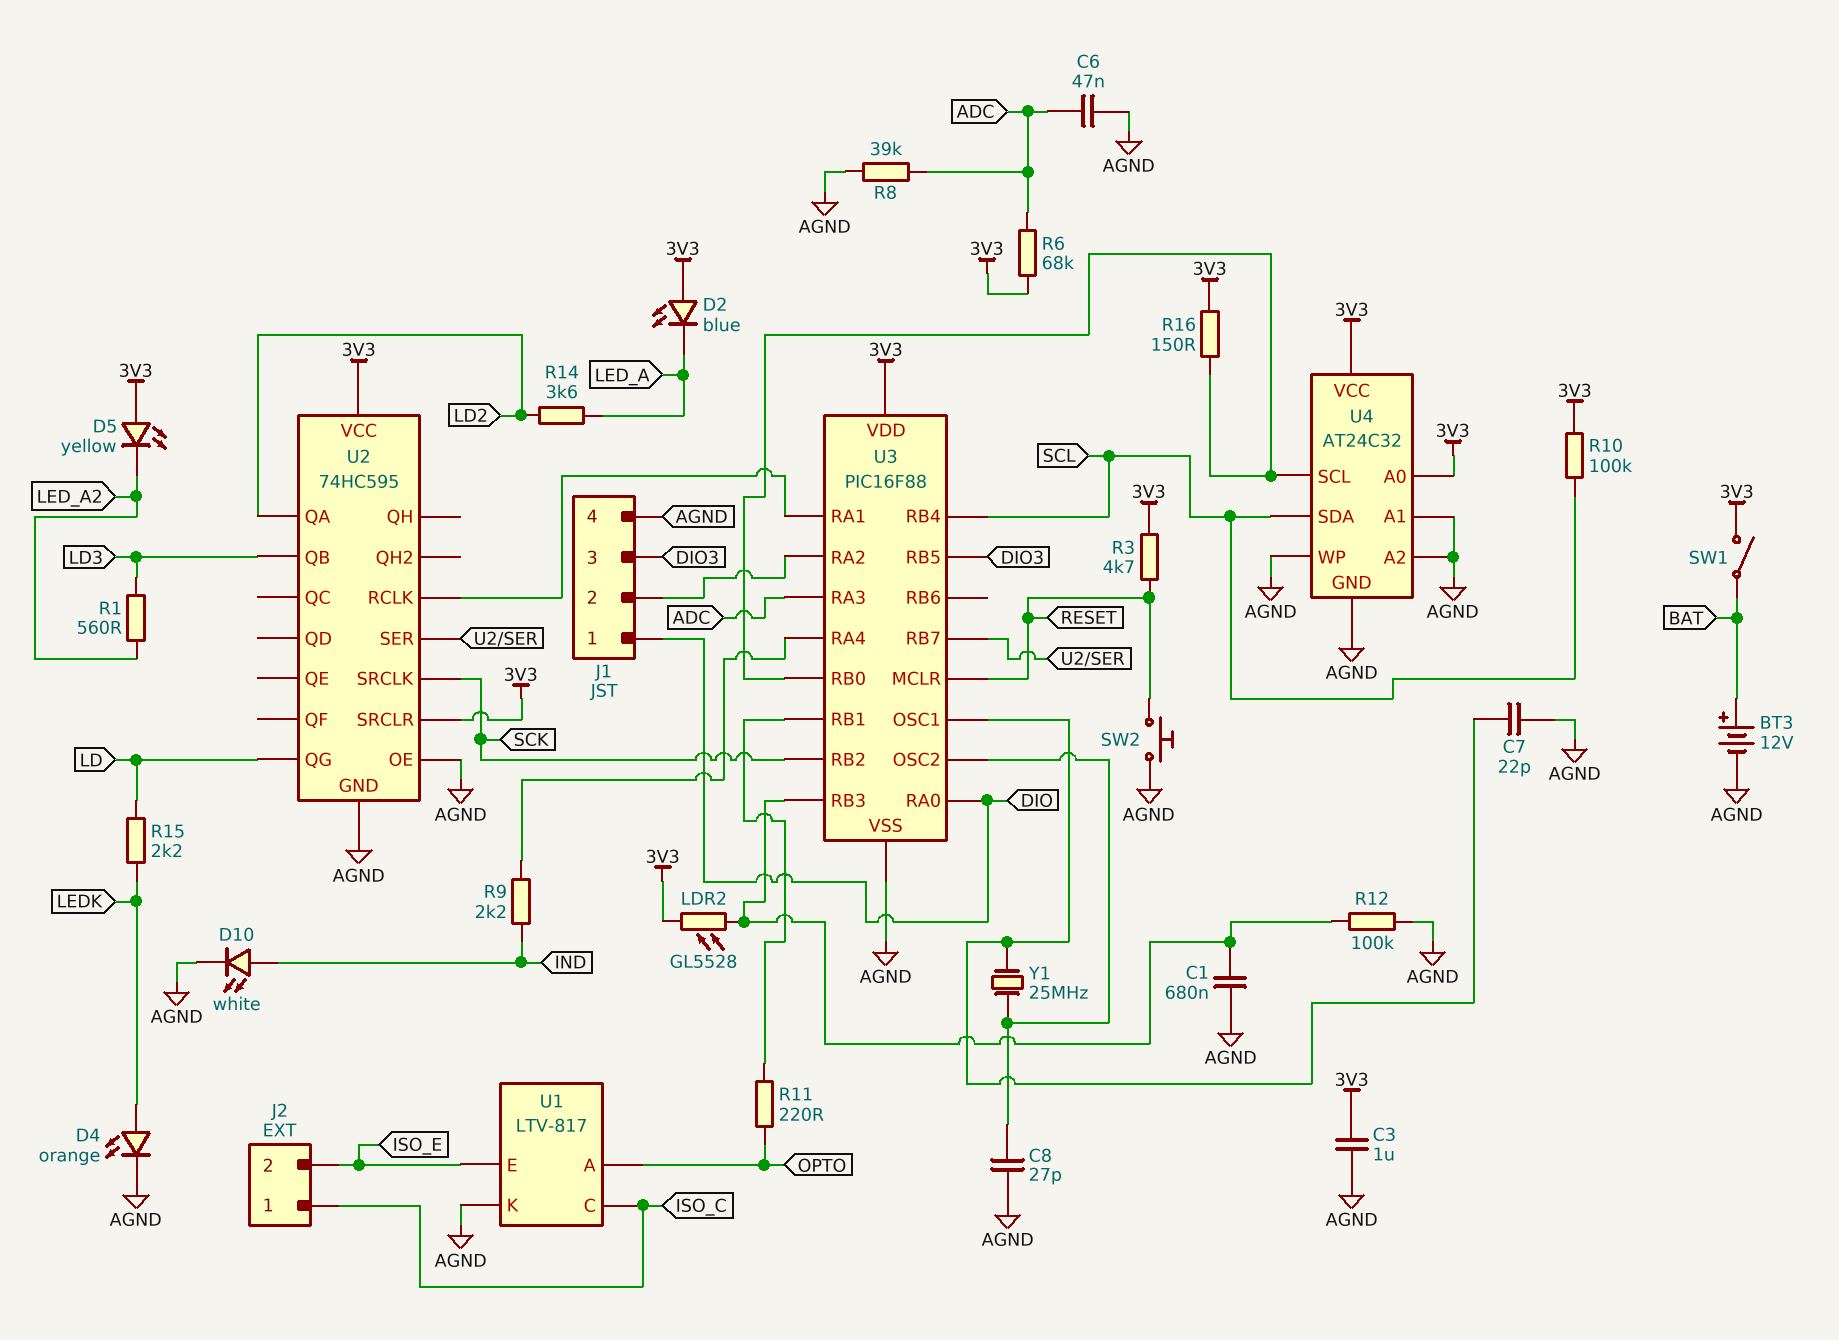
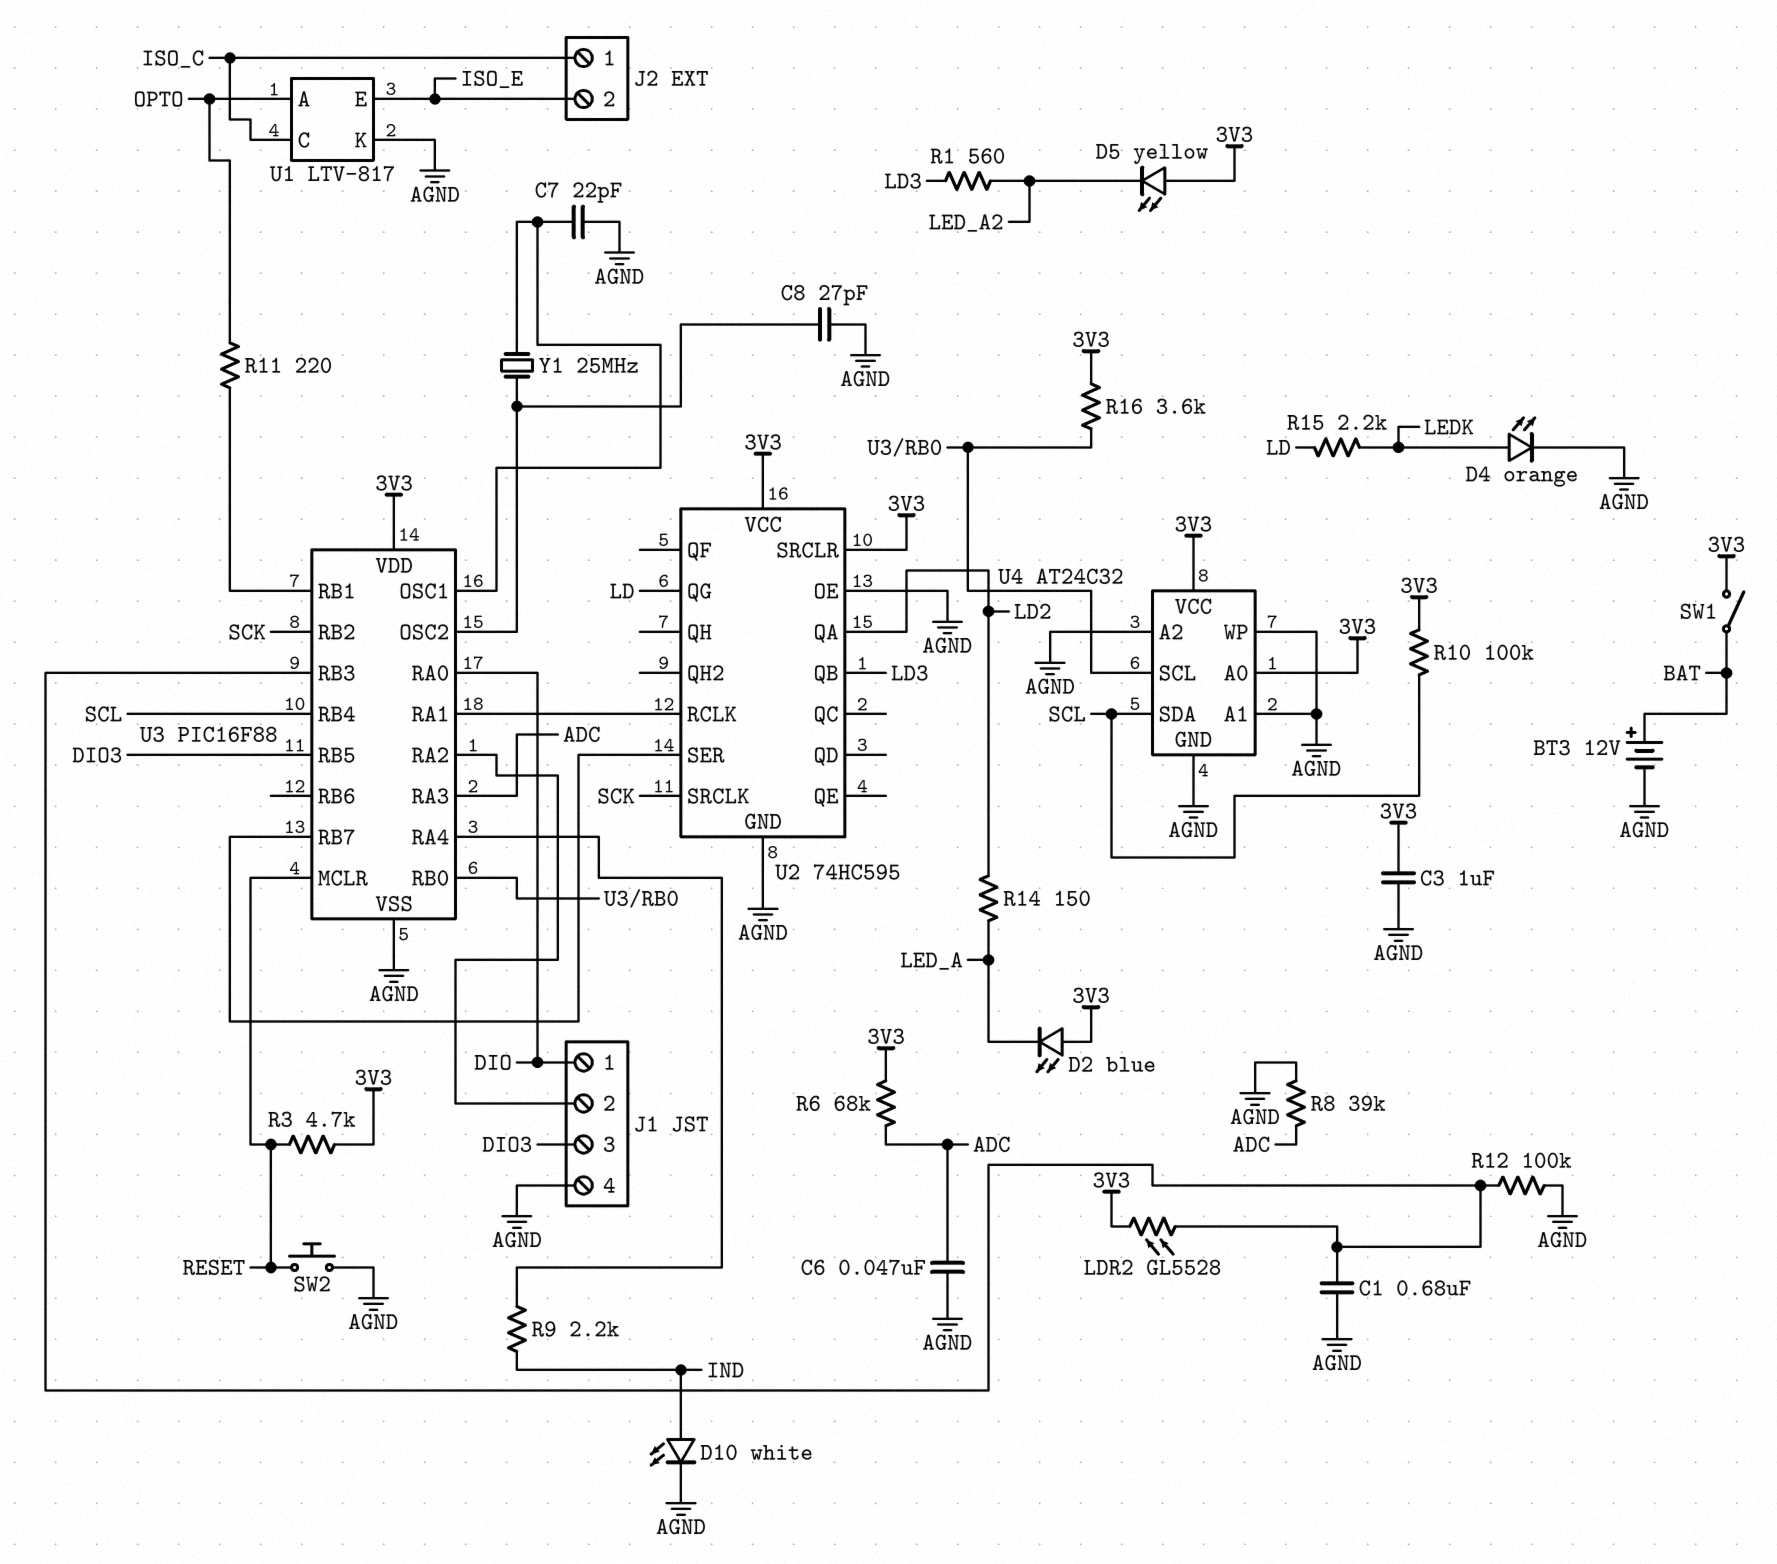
R14: 3.6k (LD2, LED_A) -> 150 (LD2, LED_A)
R16: 150 (3V3, U3/RB0) -> 3.6k (3V3, U3/RB0)

